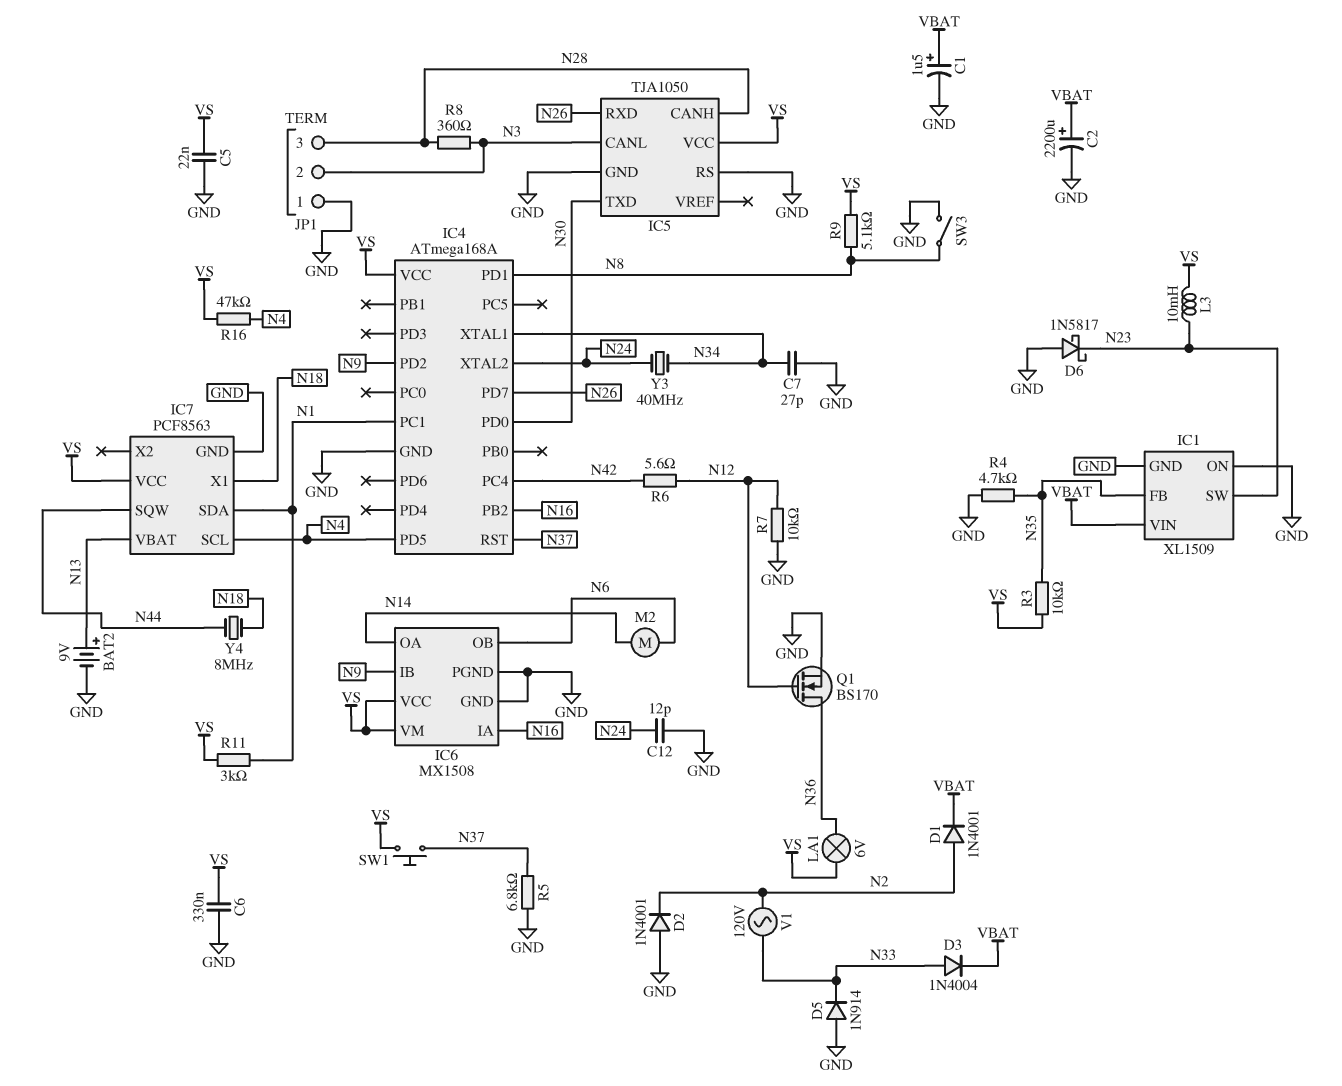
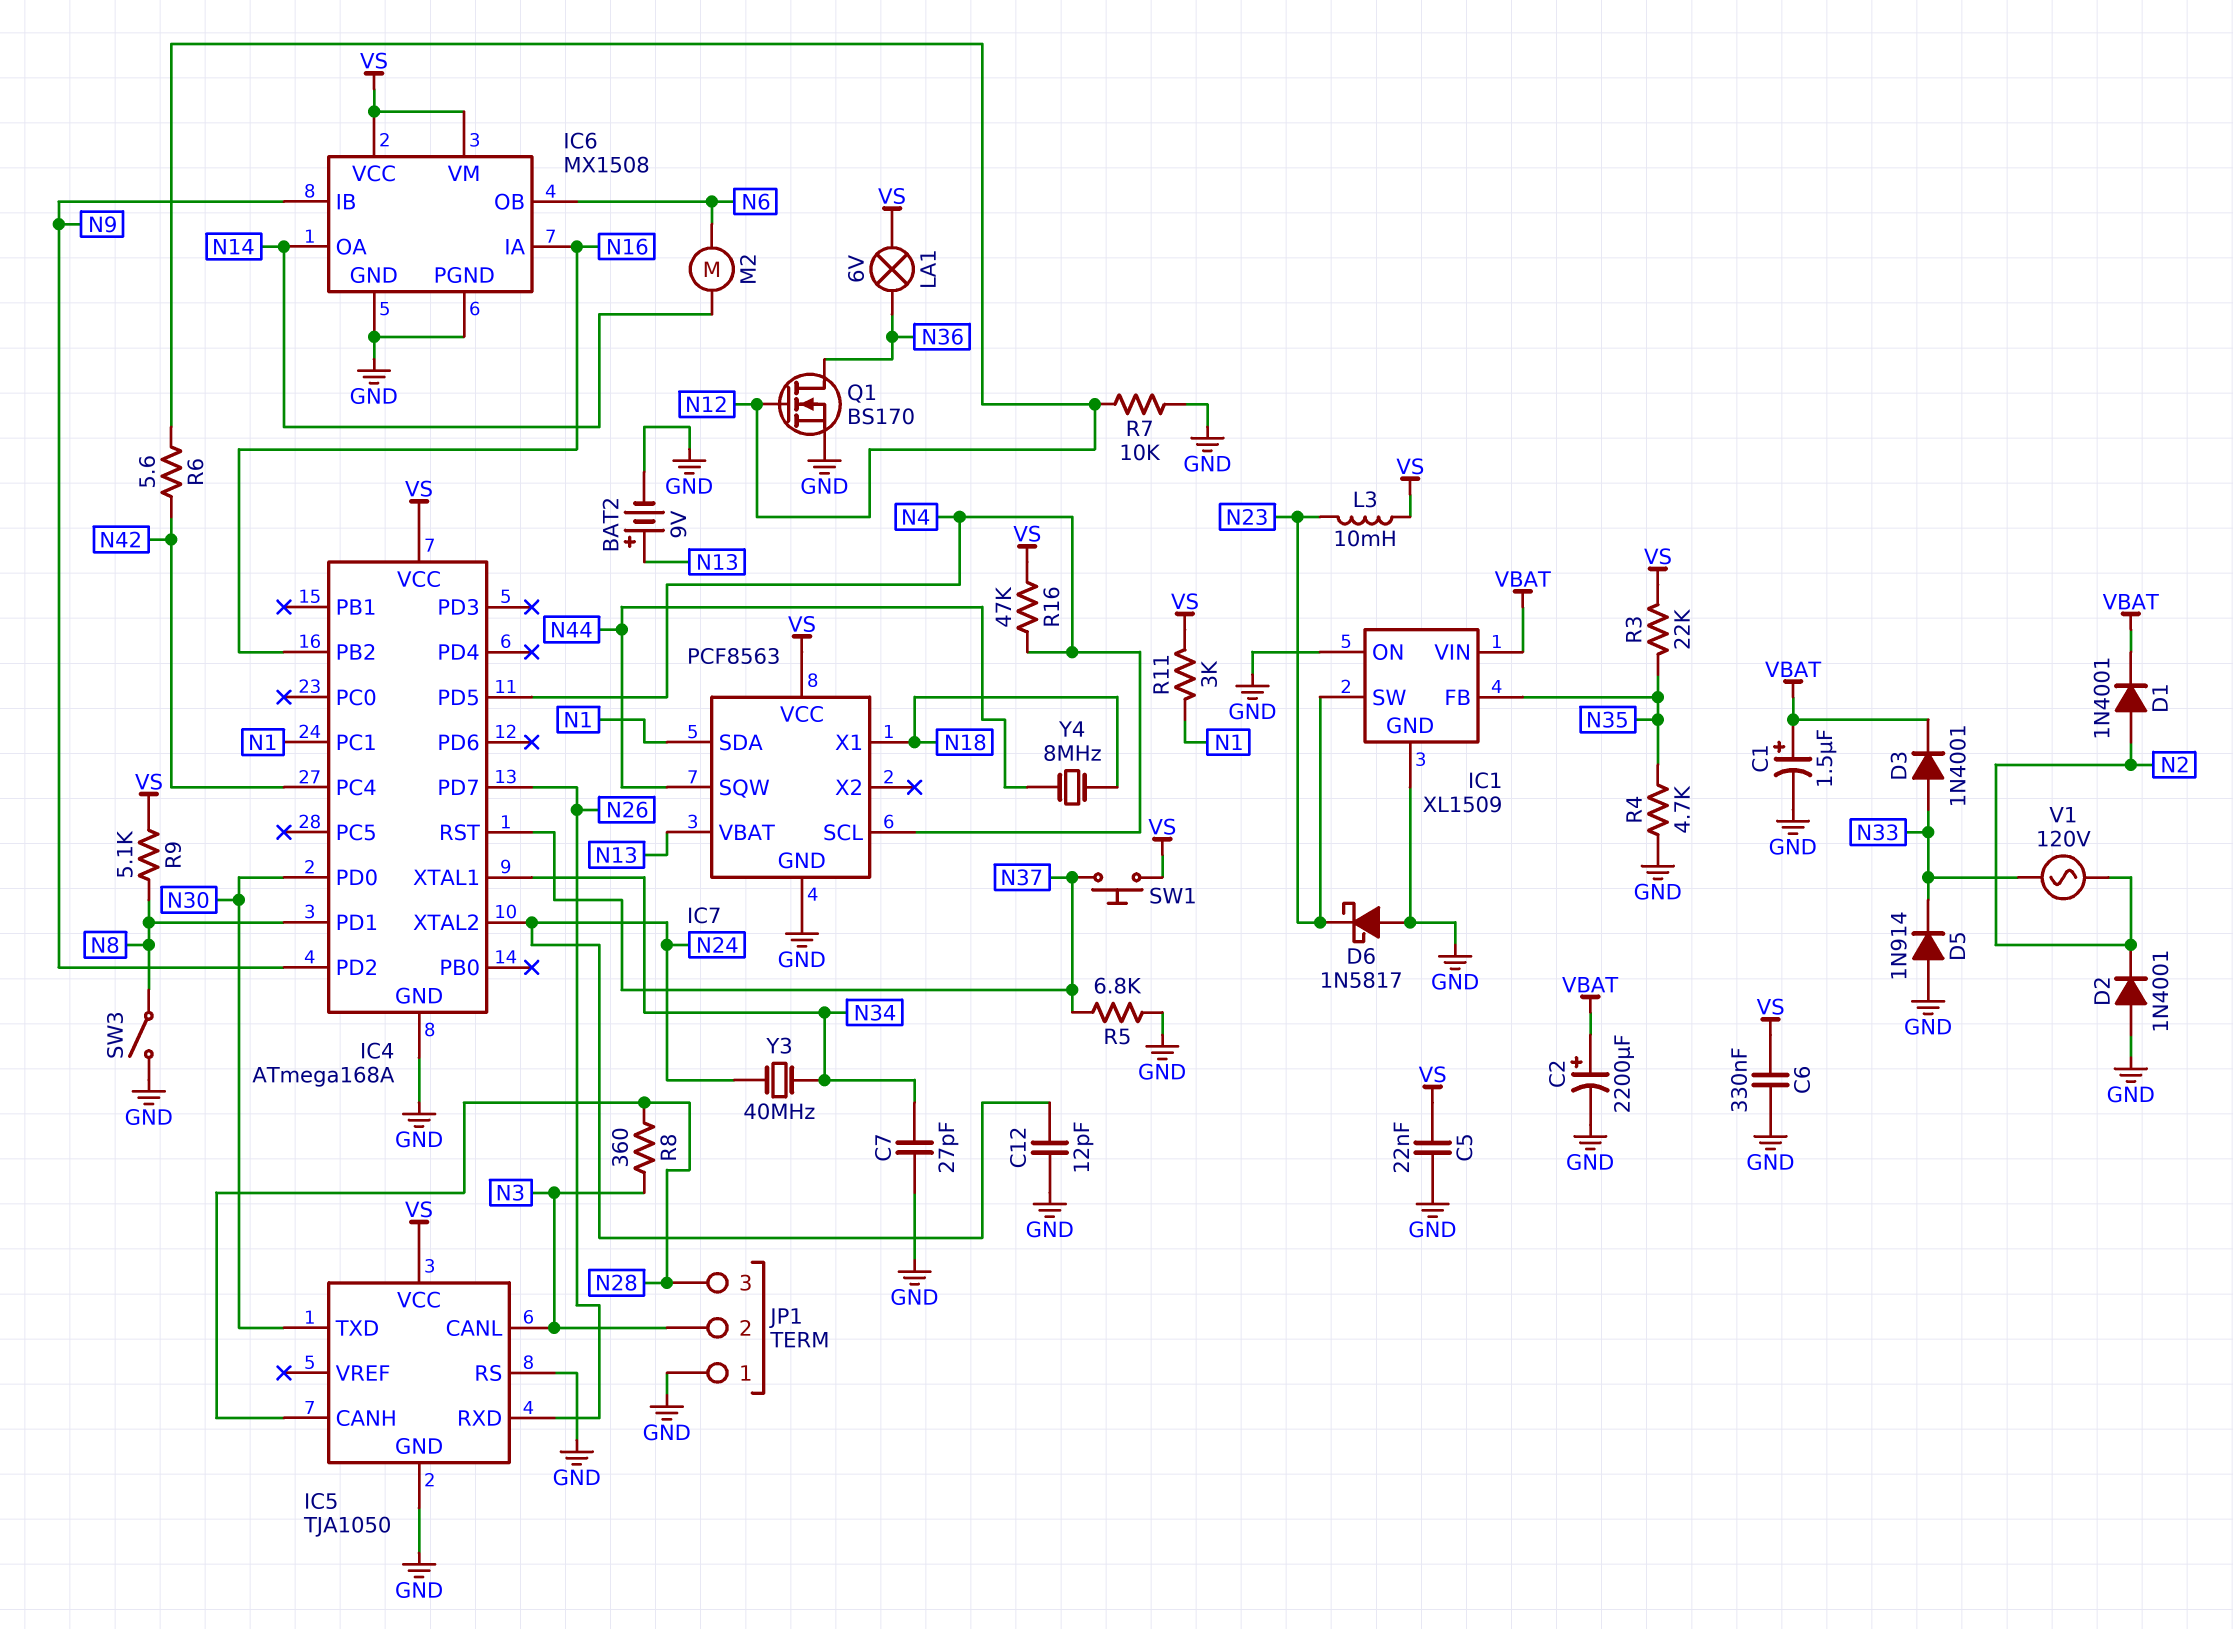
D3: diode 1N4004 (A N33, K VBAT) -> diode 1N4001 (A N33, K VBAT)
R3: 10k (N35, VS) -> 22k (N35, VS)

